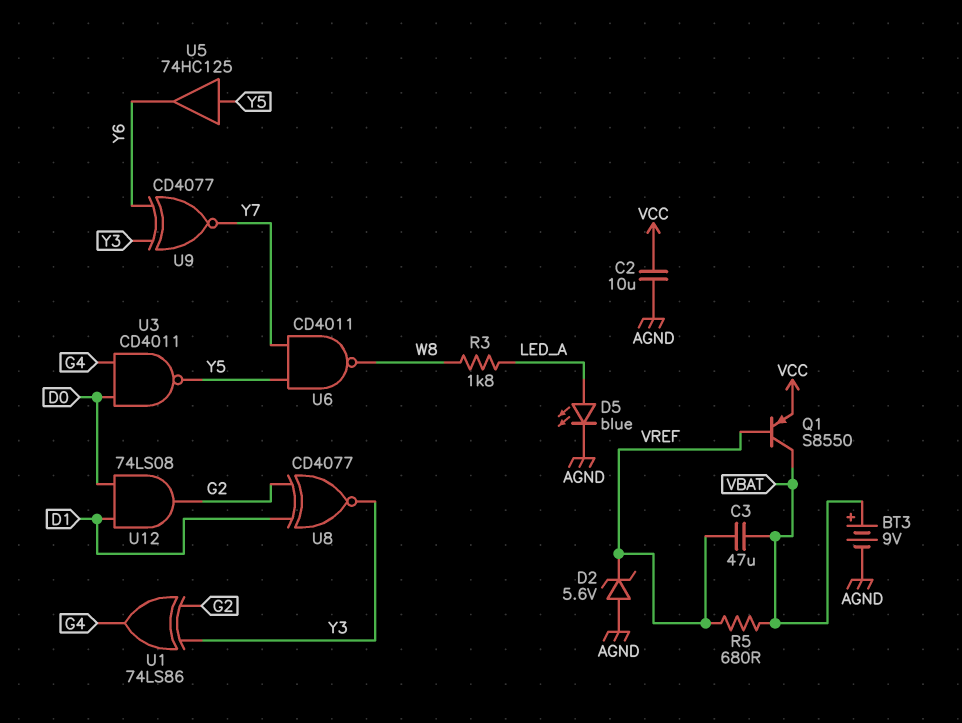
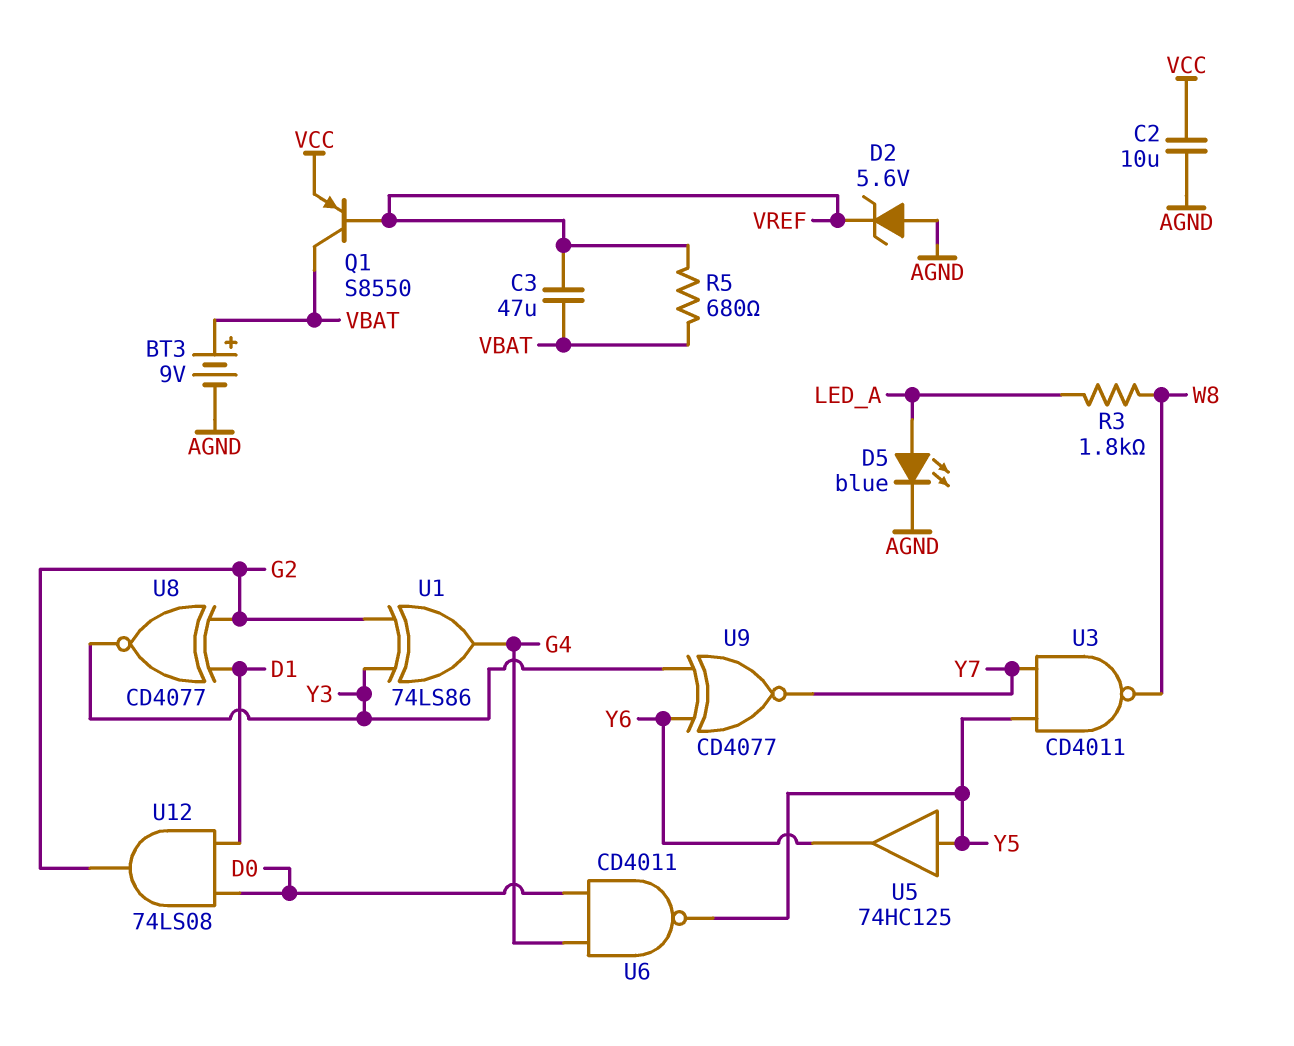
U3: NAND CD4011 (in D0, in G4, out Y5) -> NAND CD4011 (in Y5, in Y7, out W8)
U6: NAND CD4011 (in Y5, in Y7, out W8) -> NAND CD4011 (in D0, in G4, out Y5)

